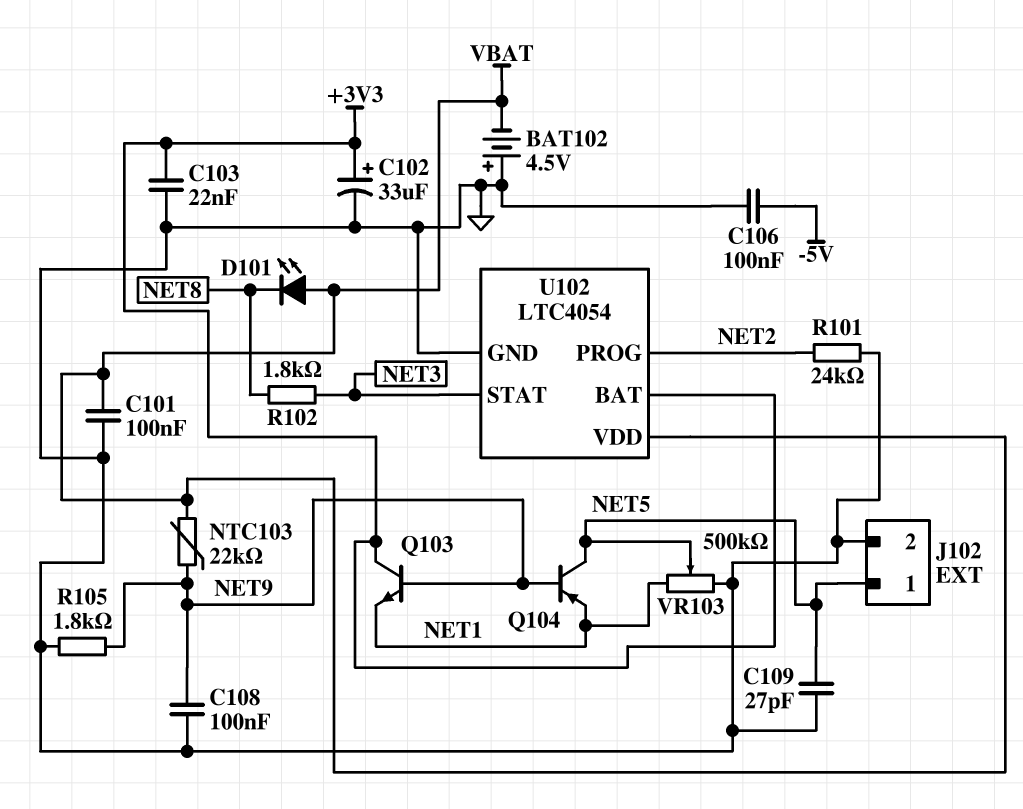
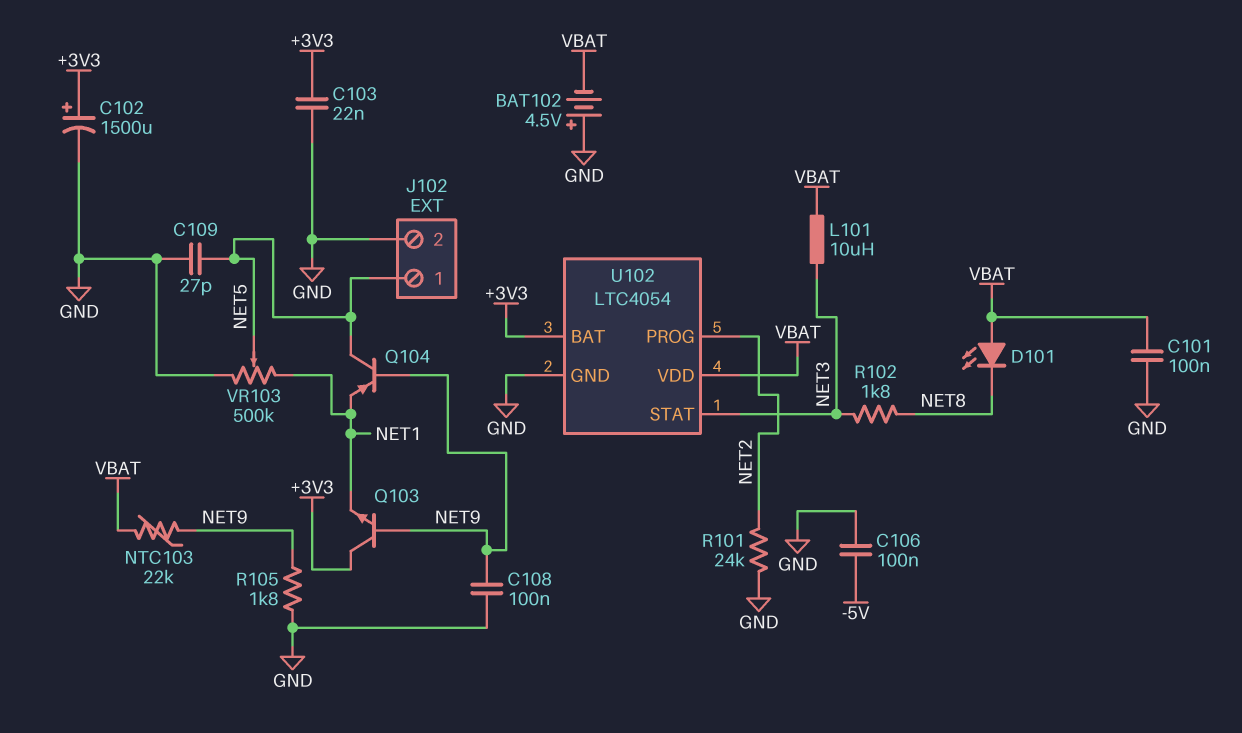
C102: 33uF (plus +3V3, minus GND) -> 1500uF (plus +3V3, minus GND)
L101: none -> 10uH (NET3, VBAT)

